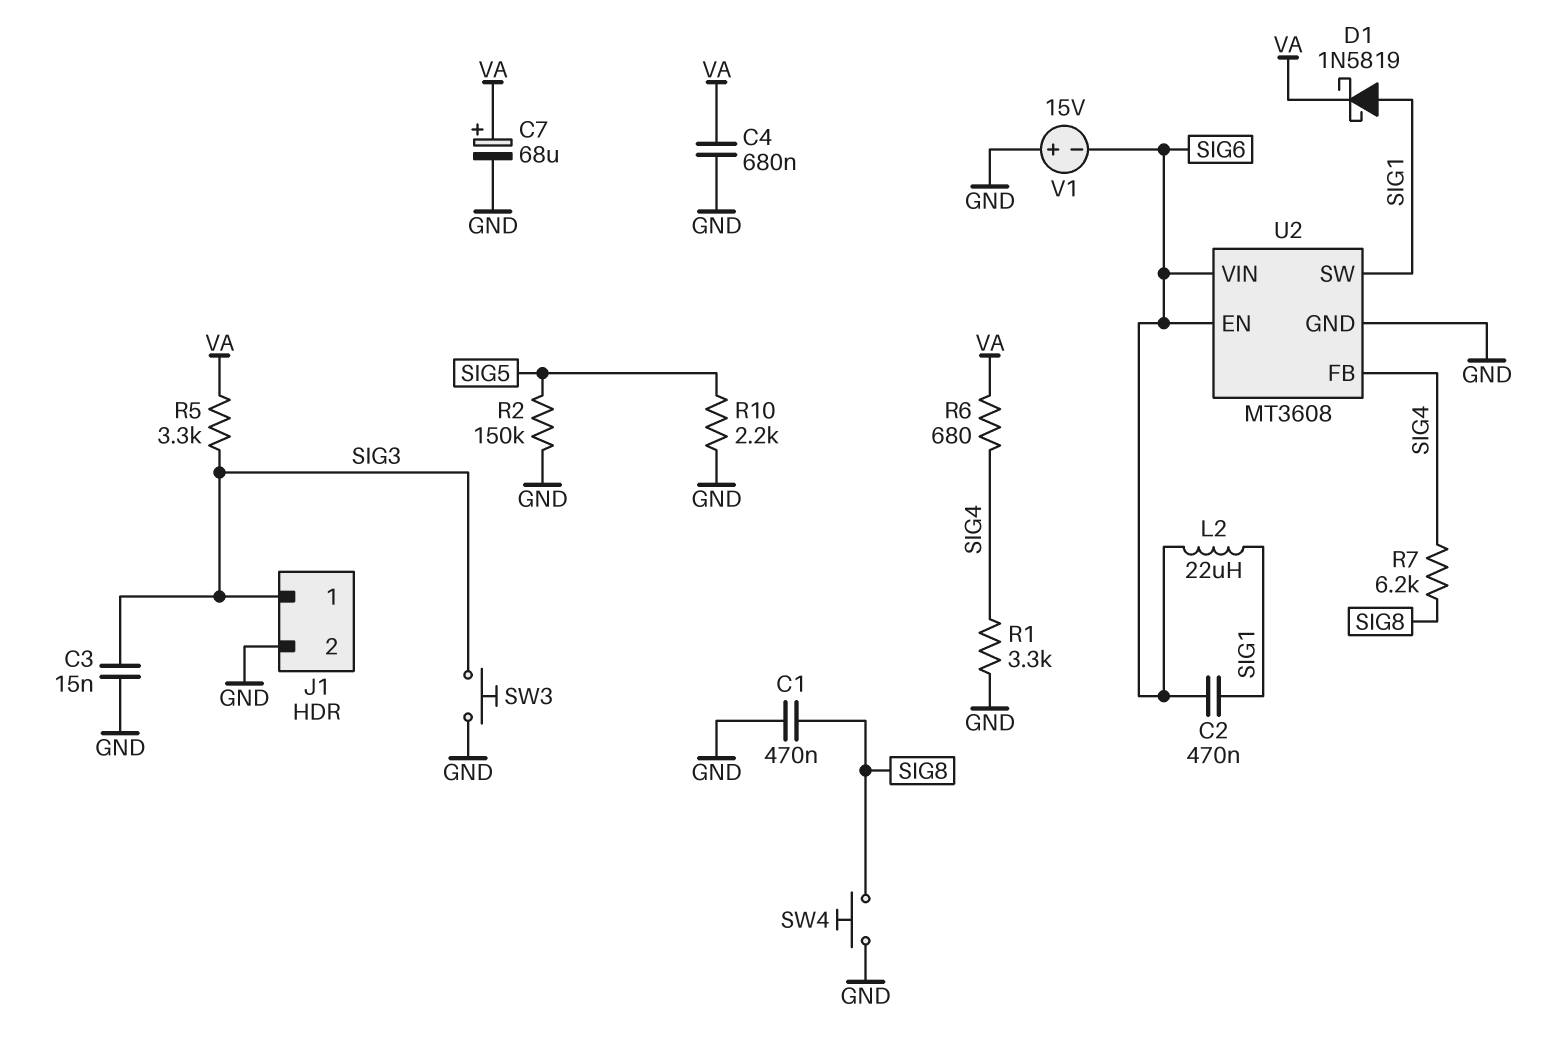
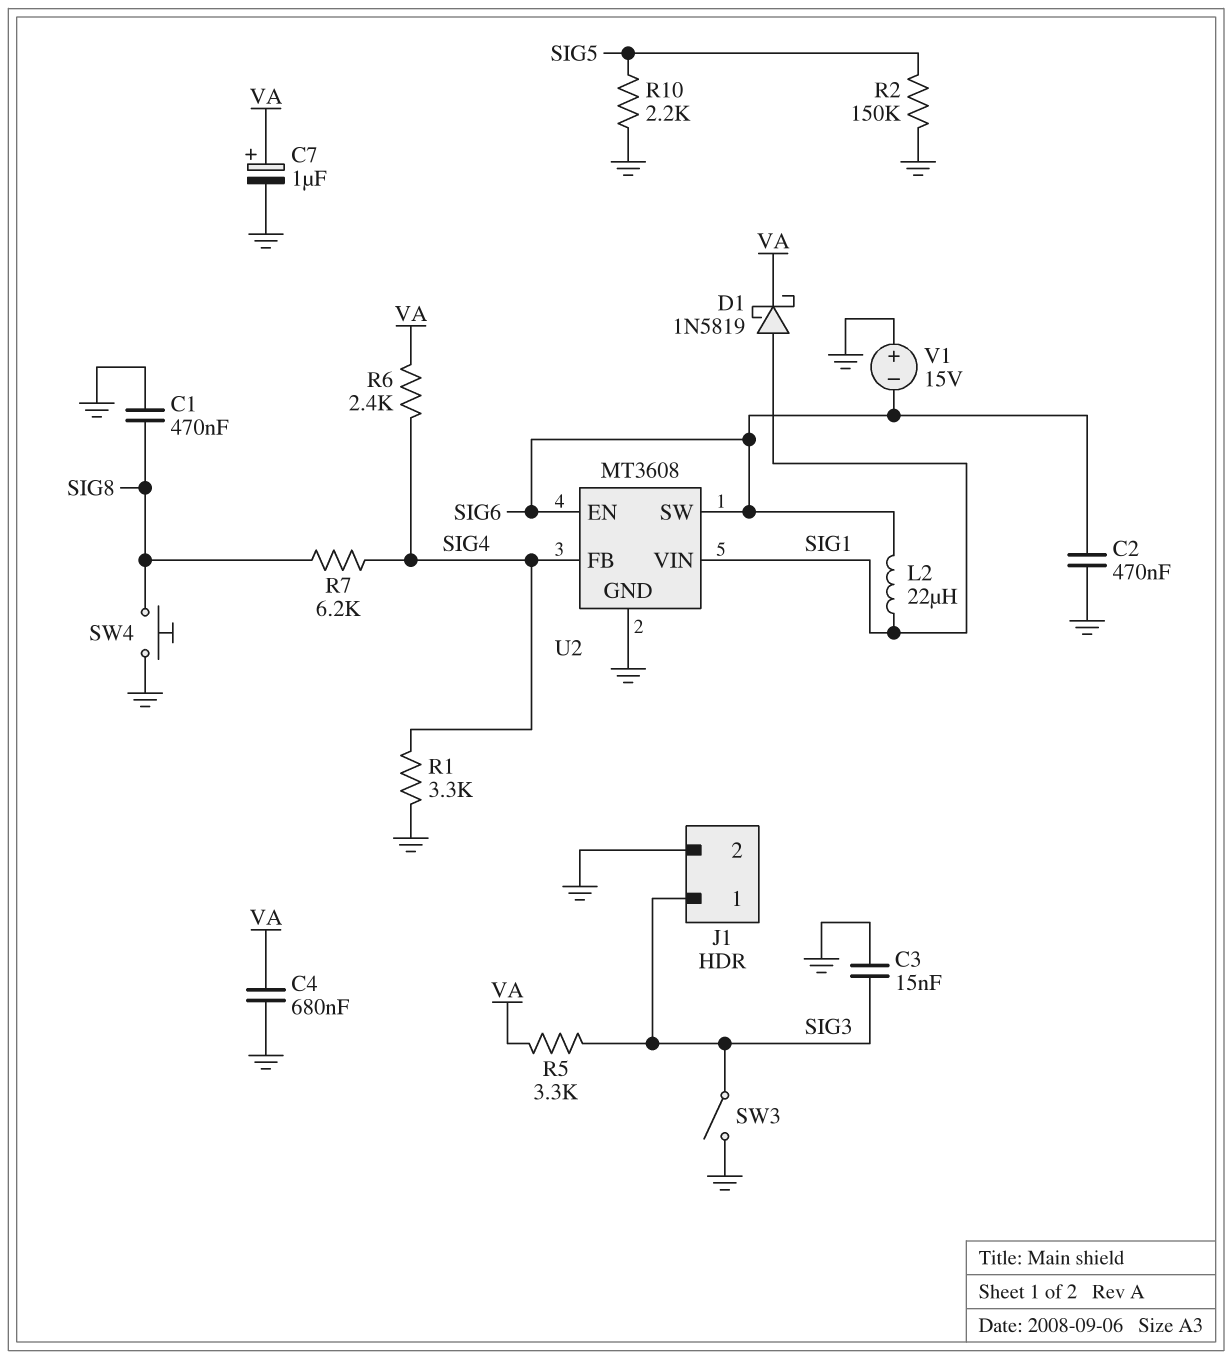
C2: 470nF (SIG1, SIG6) -> 470nF (GND, SIG6)
C7: 68uF (plus VA, minus GND) -> 1uF (plus VA, minus GND)
R6: 680 (SIG4, VA) -> 2.4k (SIG4, VA)
SW3: button (GND, SIG3) -> switch (GND, SIG3)
U2 pin SW: SIG1 -> SIG6
U2 pin VIN: SIG6 -> SIG1

